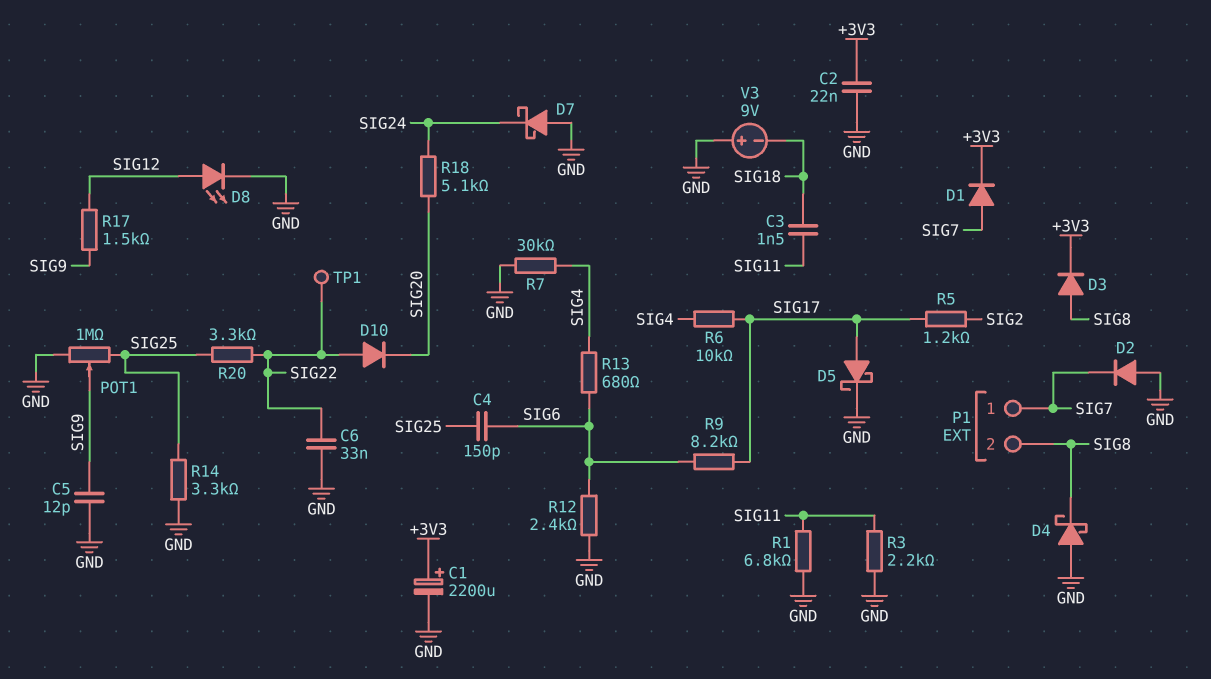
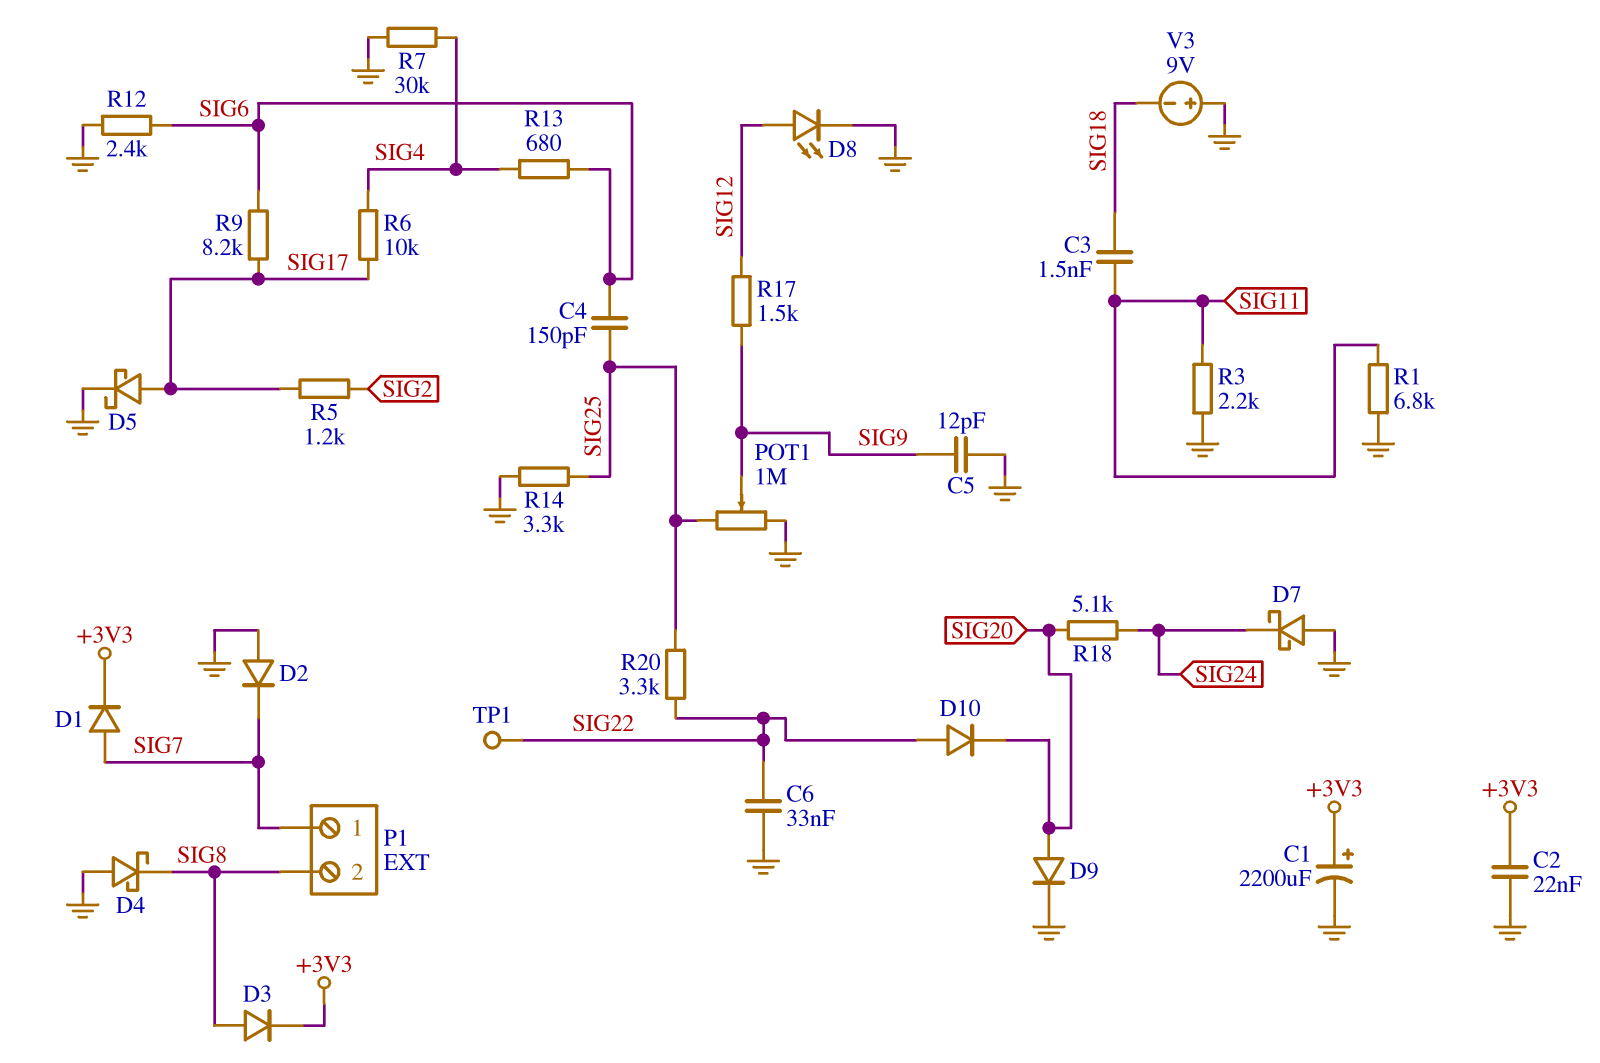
D9: none -> diode (A SIG20, K GND)

